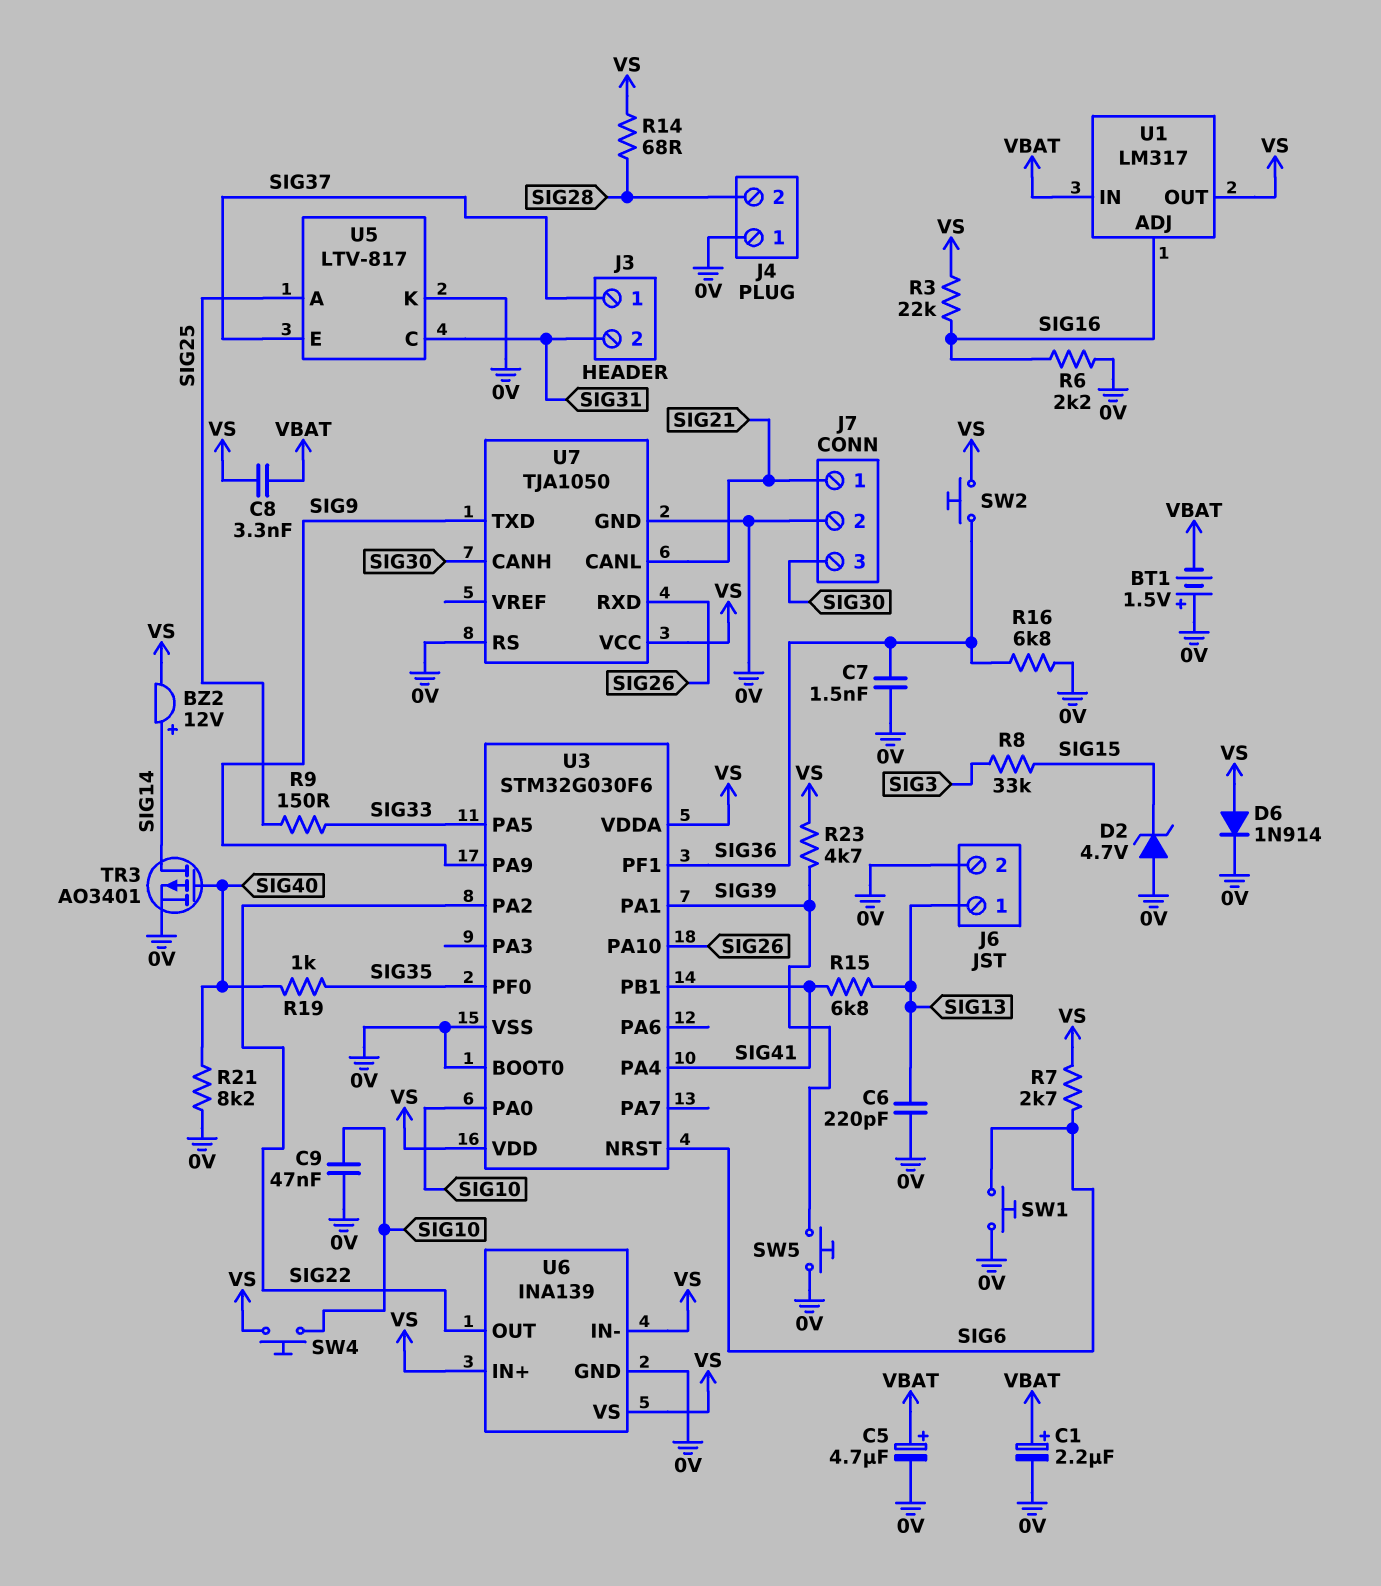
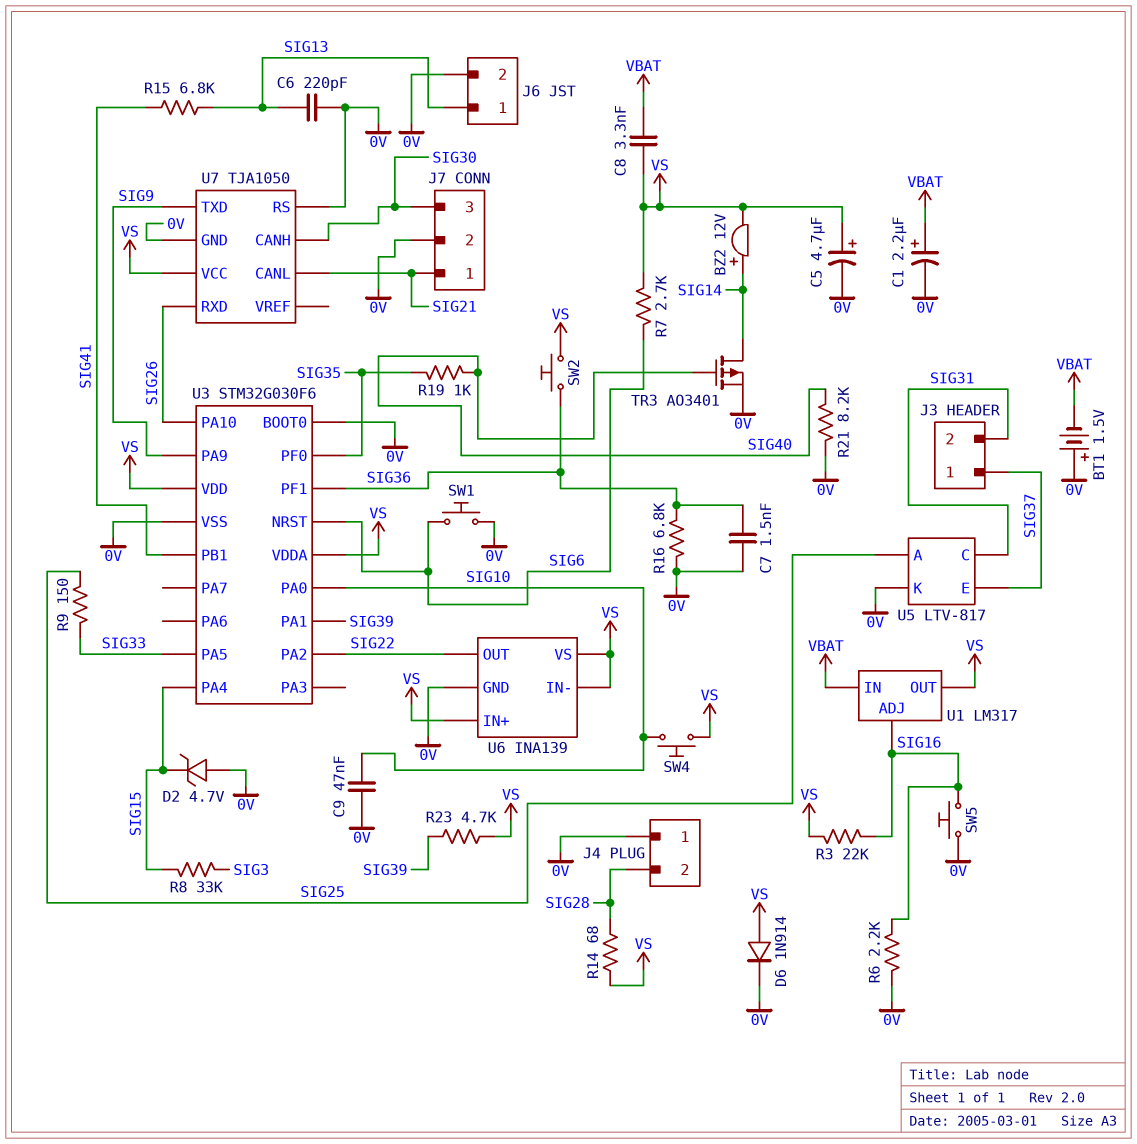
C5: 4.7uF (plus VBAT, minus 0V) -> 4.7uF (plus VS, minus 0V)
SW5: button (0V, SIG39) -> button (0V, SIG16)
U3 pin PA4: SIG41 -> SIG15

